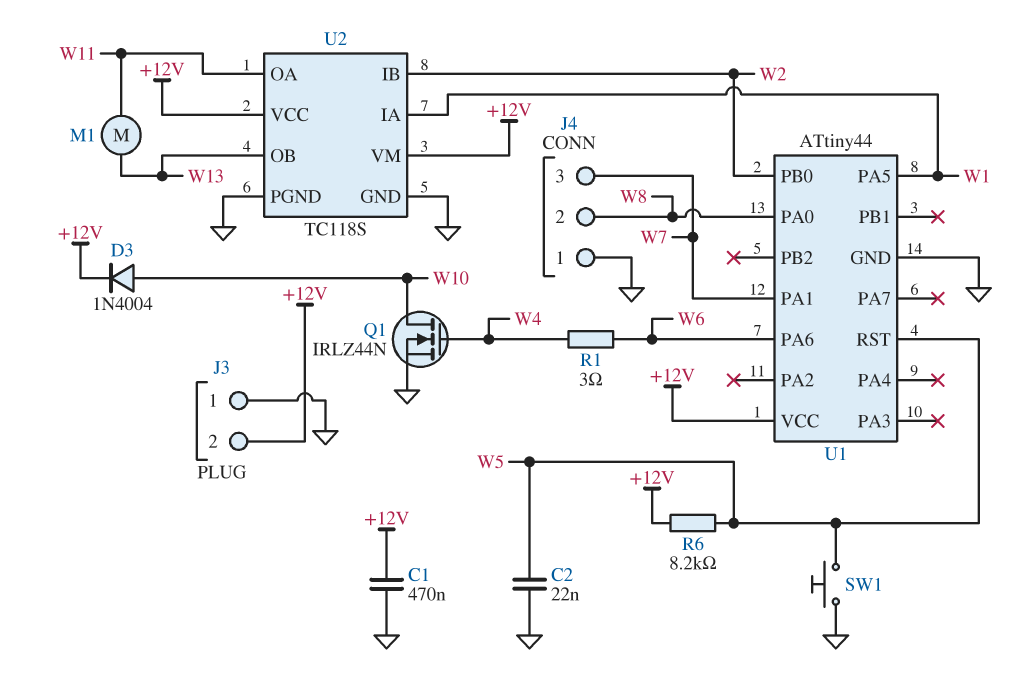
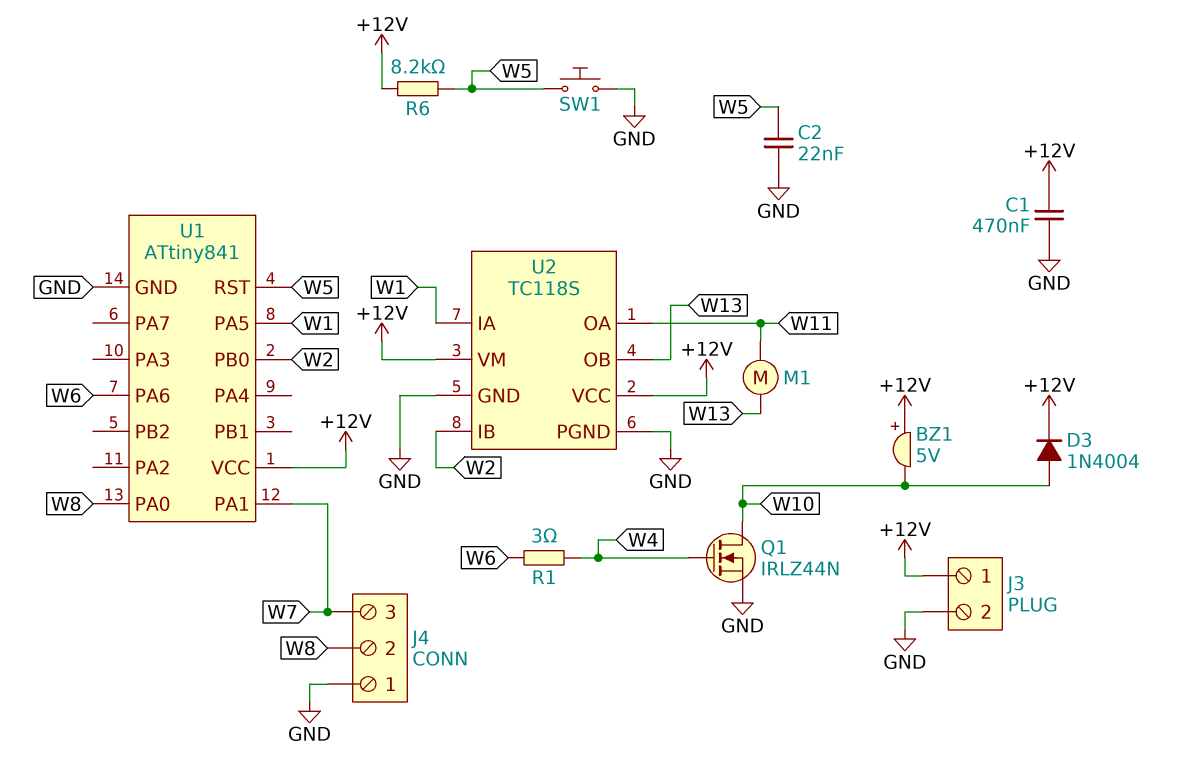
BZ1: none -> buzzer 5V (plus +12V, minus W10)
J3 pin 1: GND -> +12V
J3 pin 2: +12V -> GND
U1: ATtiny44 -> ATtiny841

